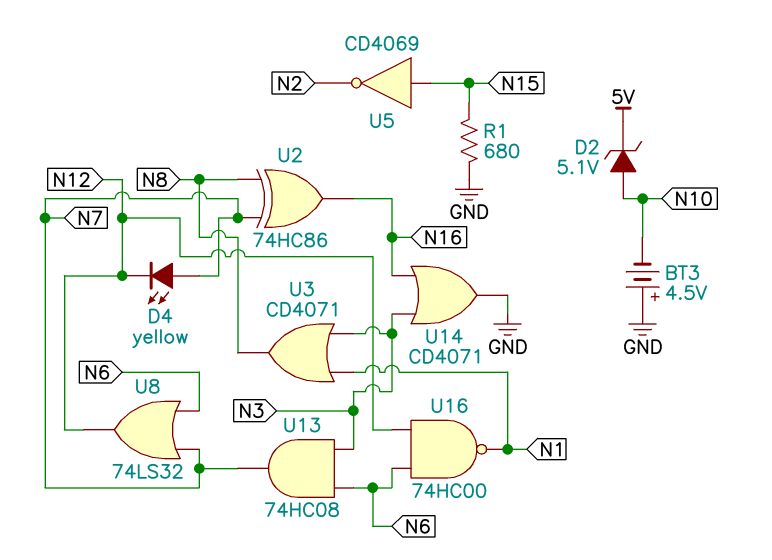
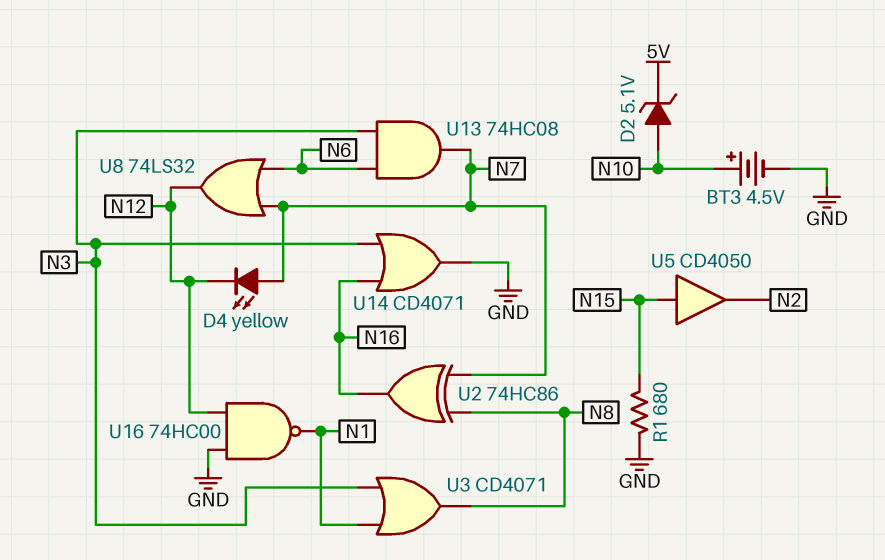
BT3: 4.5V (plus GND, minus N10) -> 4.5V (plus N10, minus GND)
U5: NOT CD4069 (in N15, out N2) -> buffer CD4050 (in N15, out N2)
U16: NAND 74HC00 (in N6, in N12, out N1) -> NAND 74HC00 (in GND, in N12, out N1)

